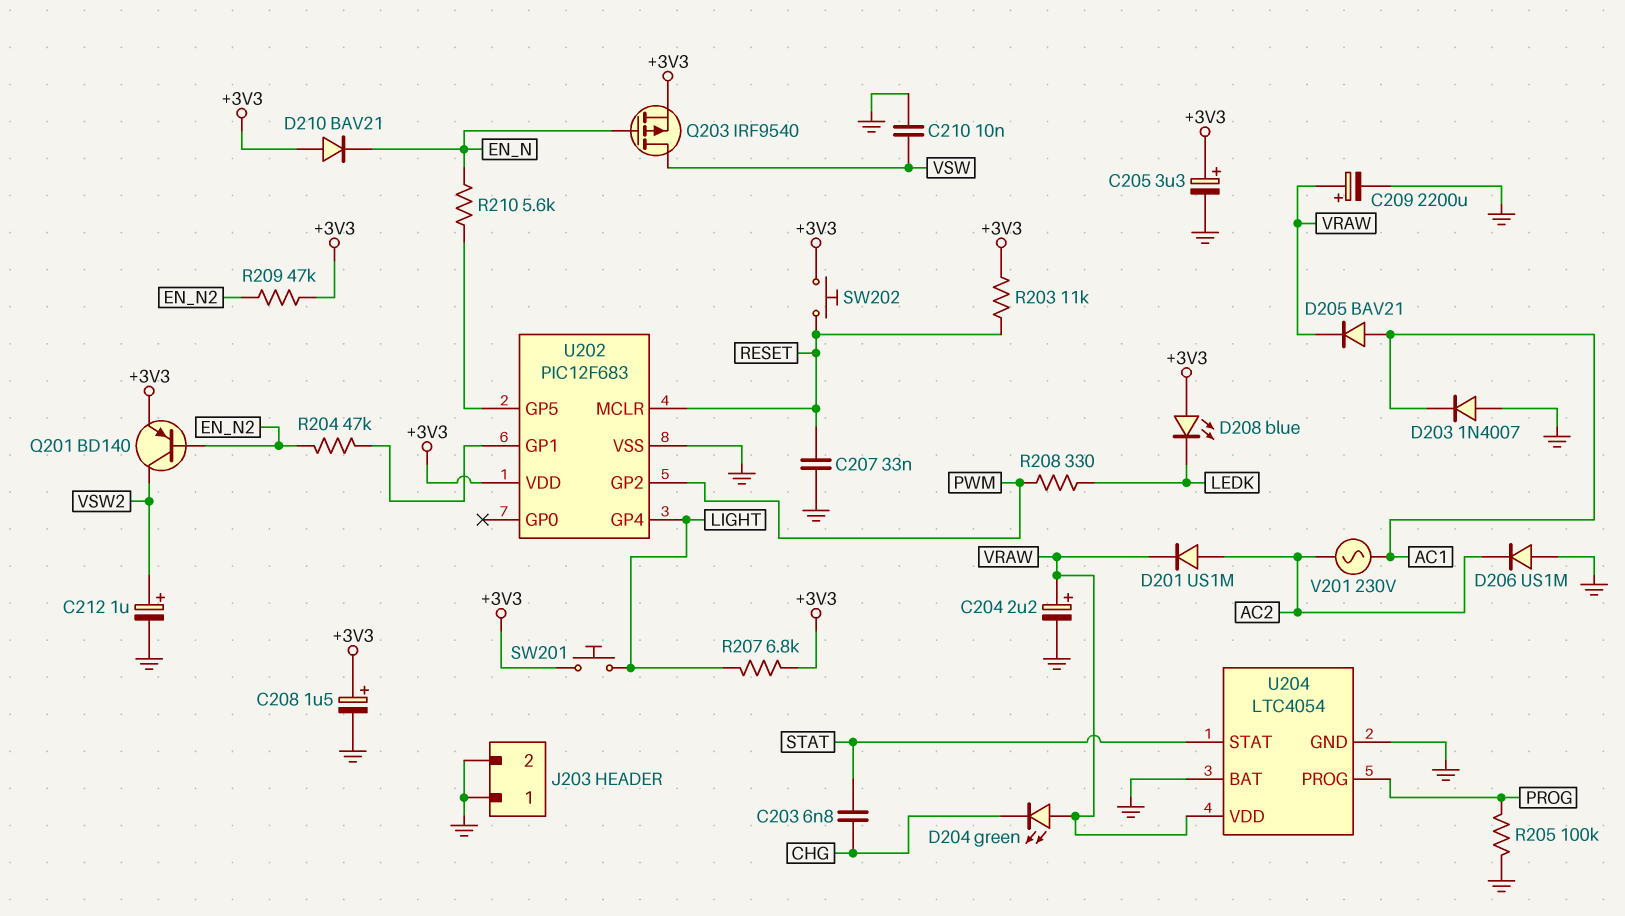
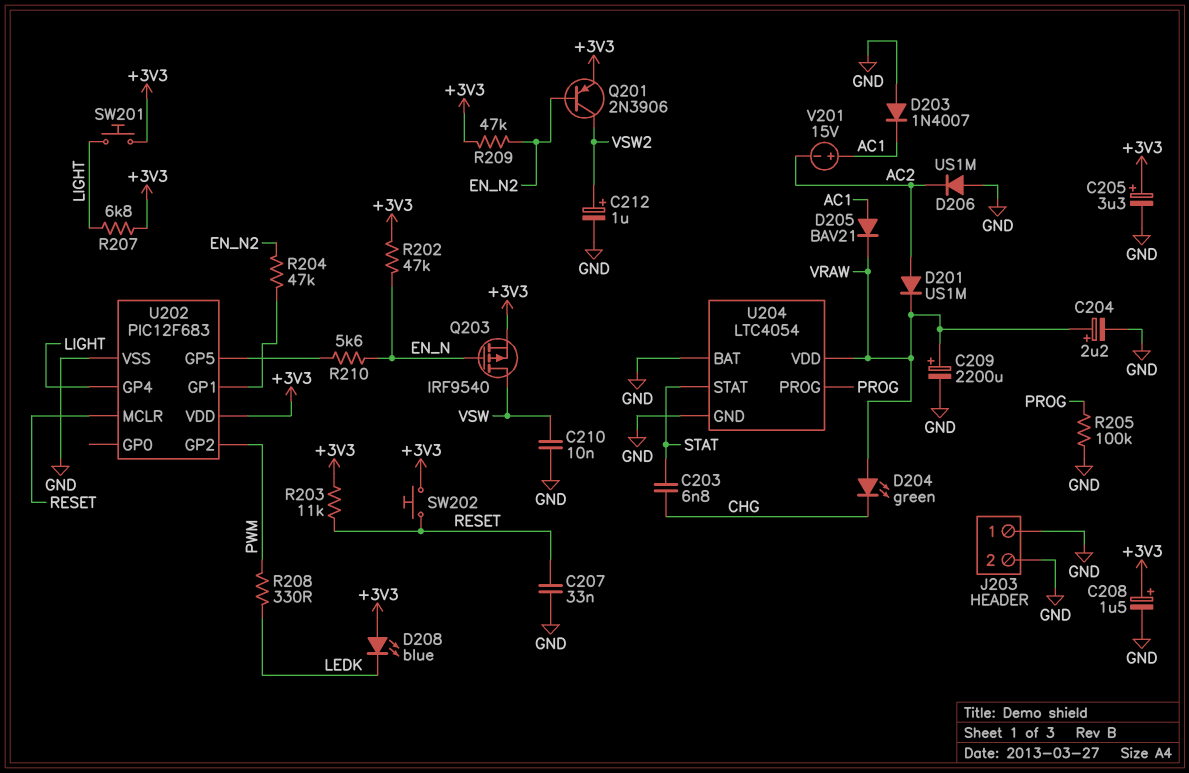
D210: diode BAV21 (A +3V3, K EN_N) -> none
Q201: PNP BD140 (B EN_N2, C VSW2, E +3V3) -> PNP 2N3906 (B EN_N2, C VSW2, E +3V3)
R202: none -> 47k (+3V3, EN_N)
V201: AC 230V (AC1, AC2) -> 15V (plus AC1, minus AC2)

